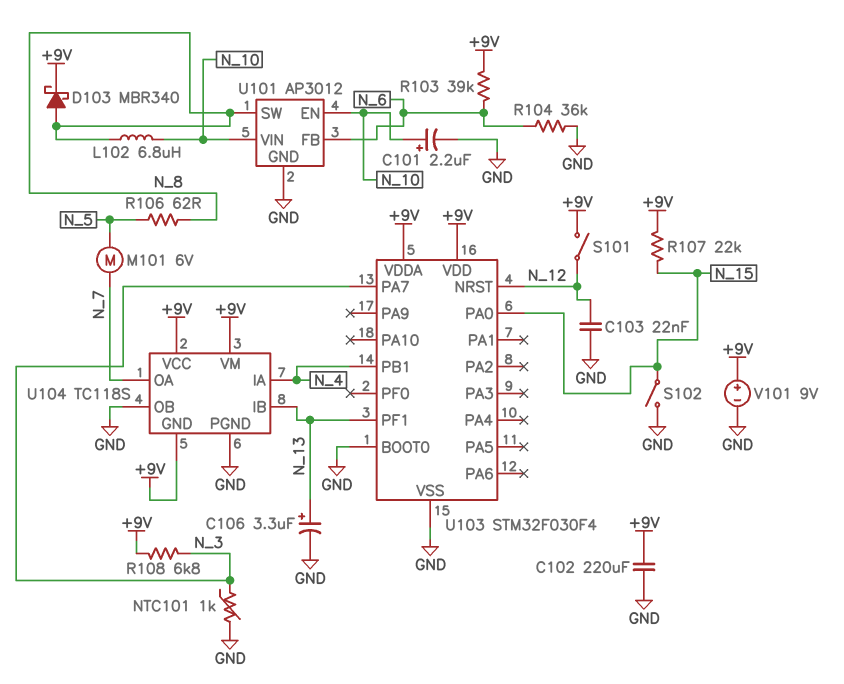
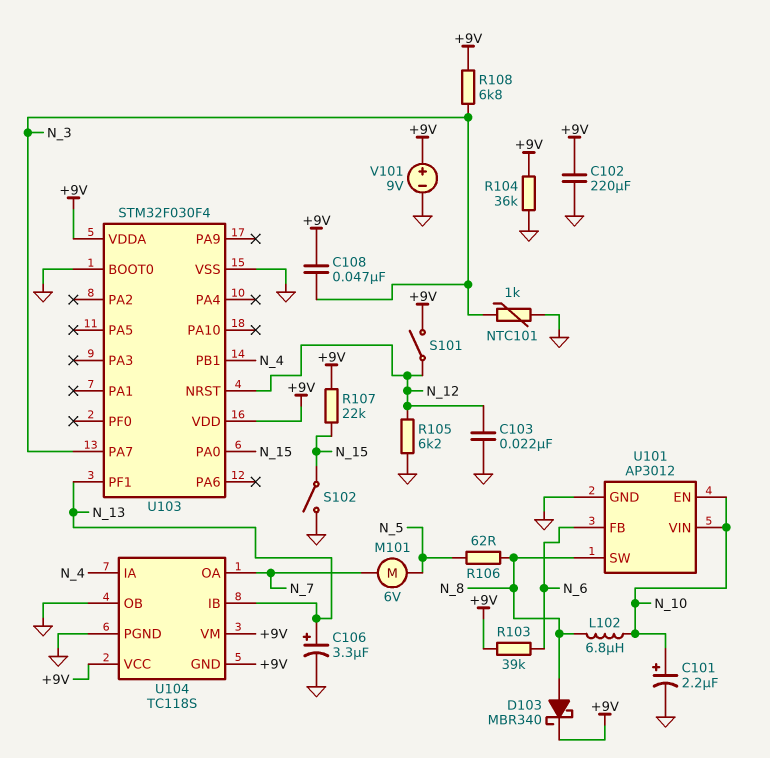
C108: none -> 47nF (+9V, N_3)
R104: 36k (GND, N_6) -> 36k (+9V, GND)
R105: none -> 6.2k (GND, N_12)

